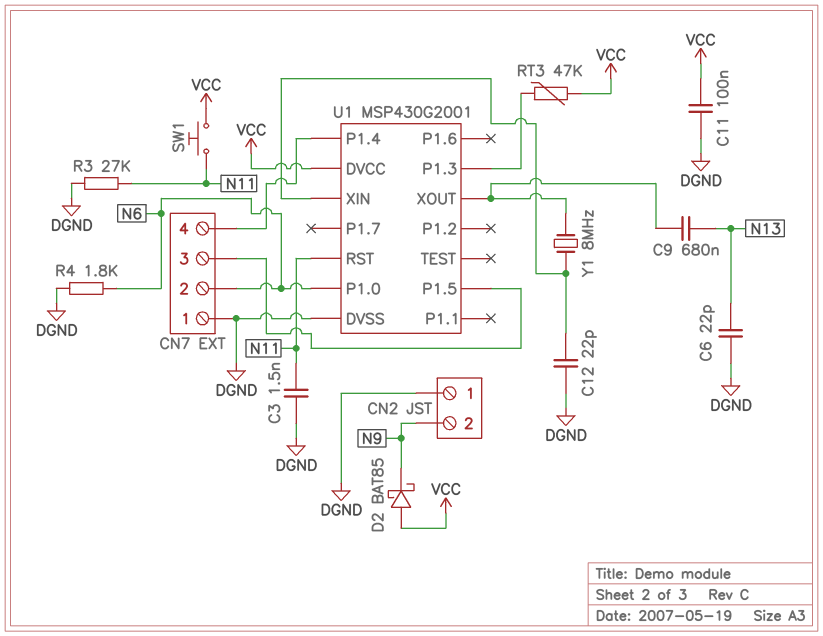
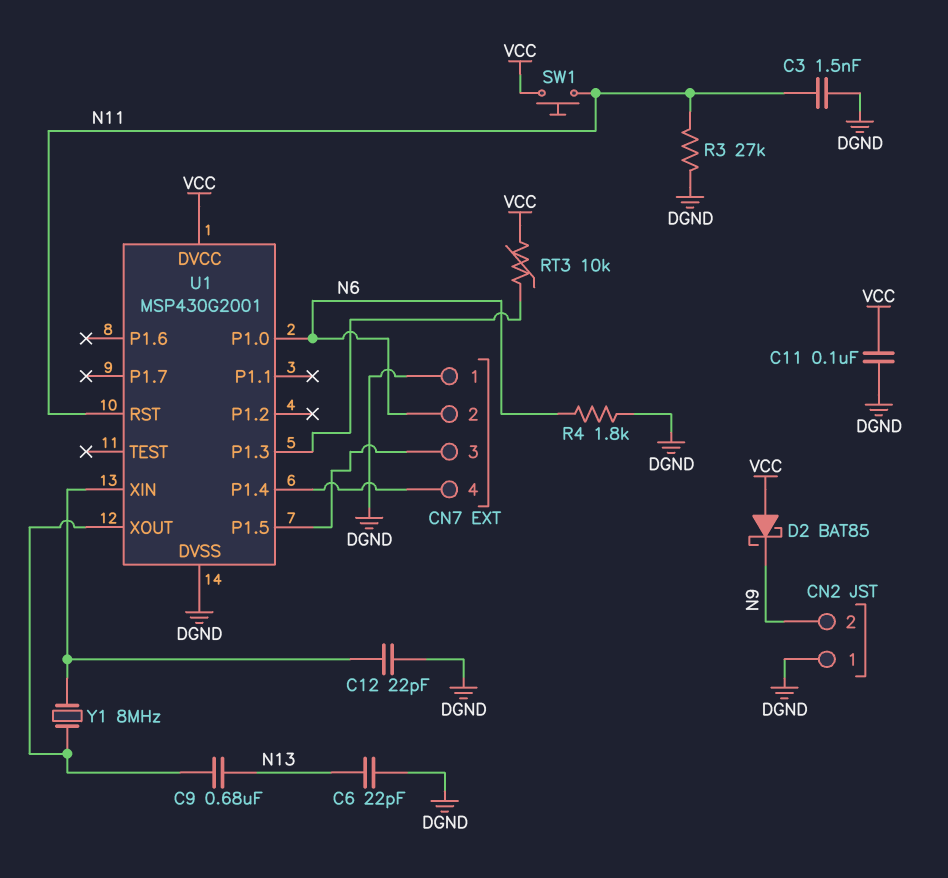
RT3: 47k (U1/P1.3, VCC) -> 10k (U1/P1.3, VCC)

